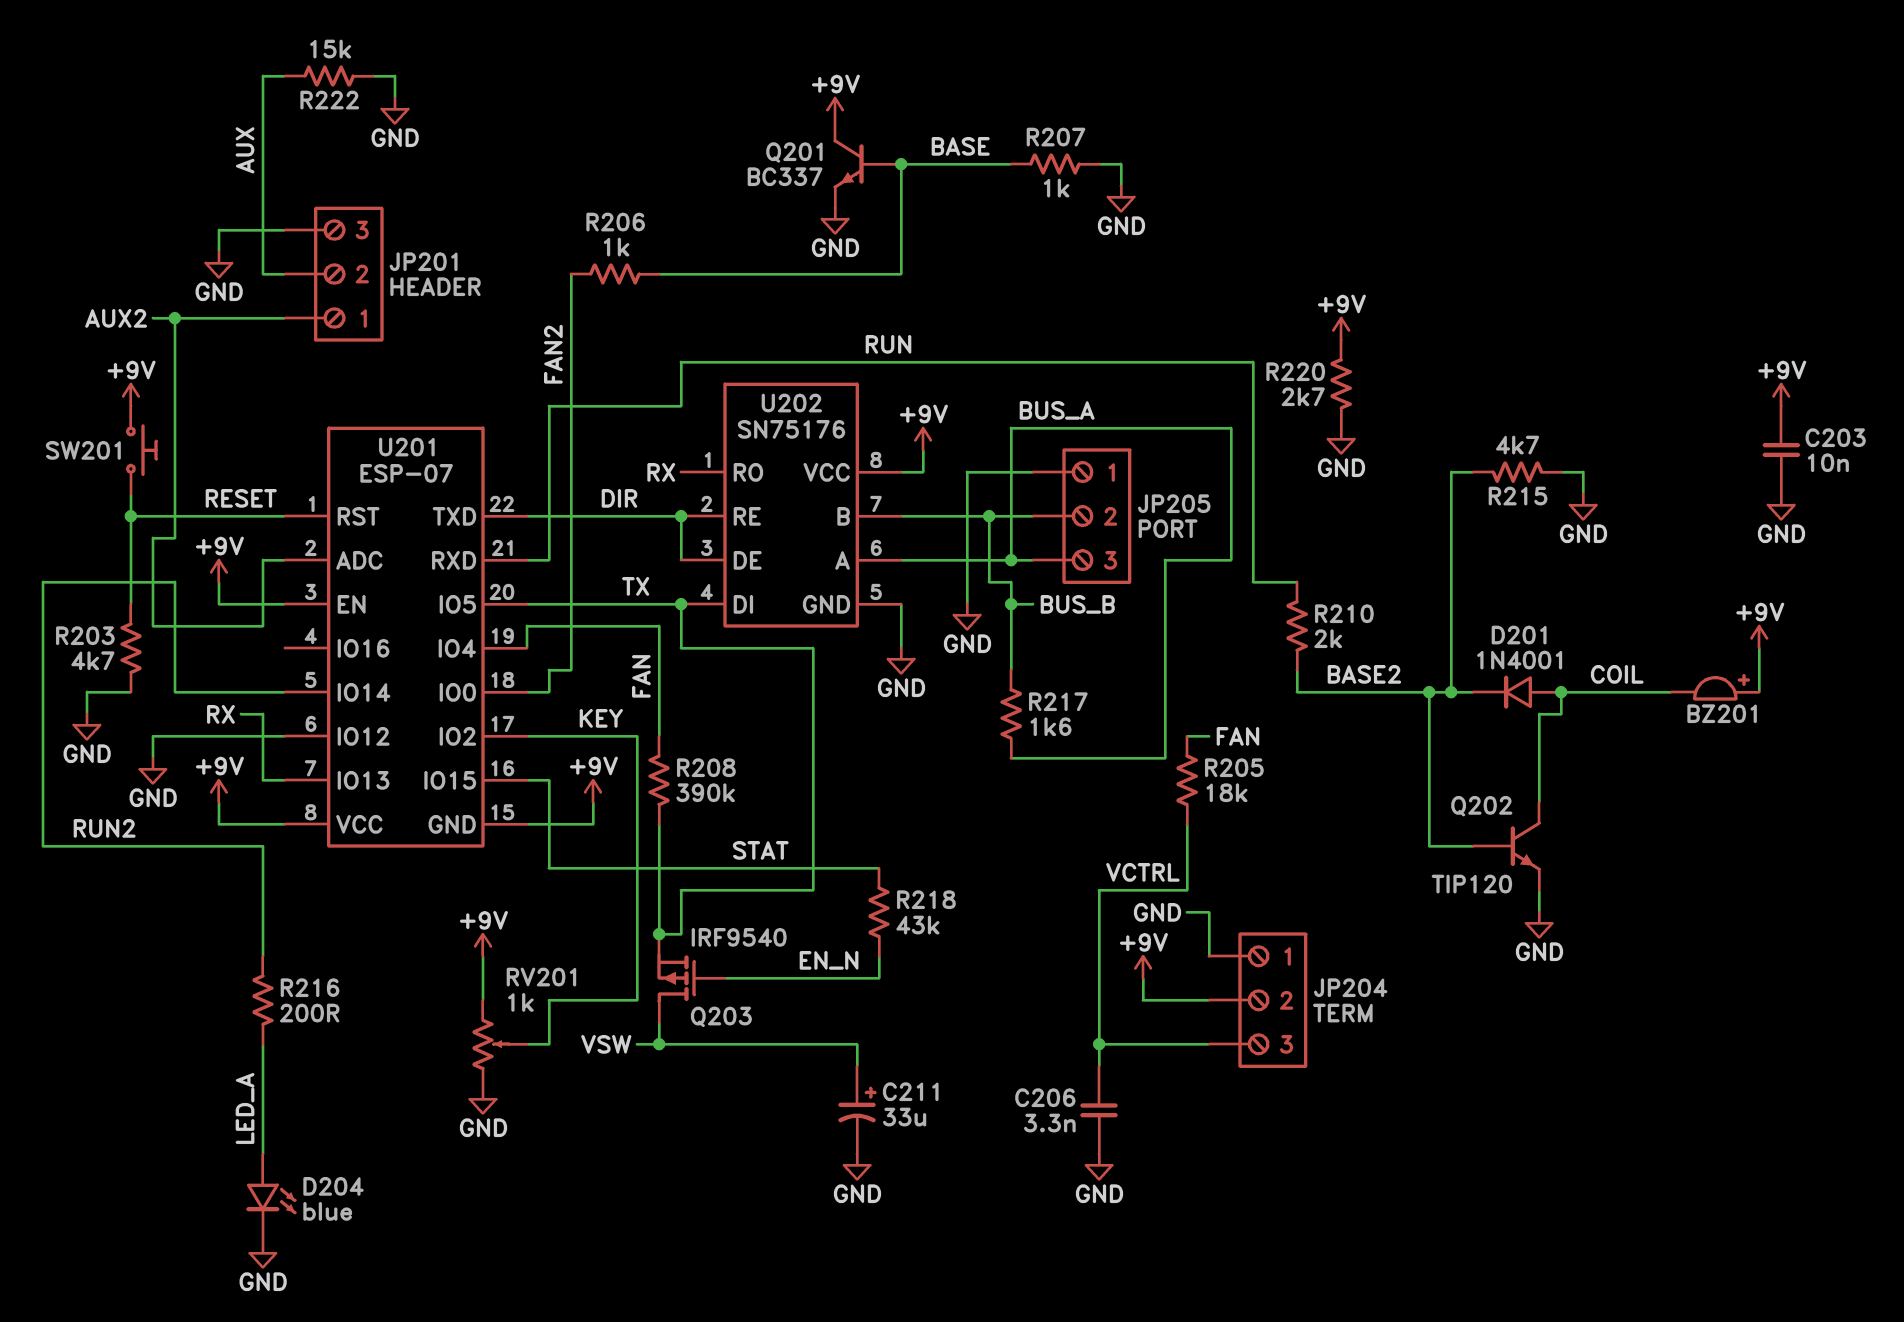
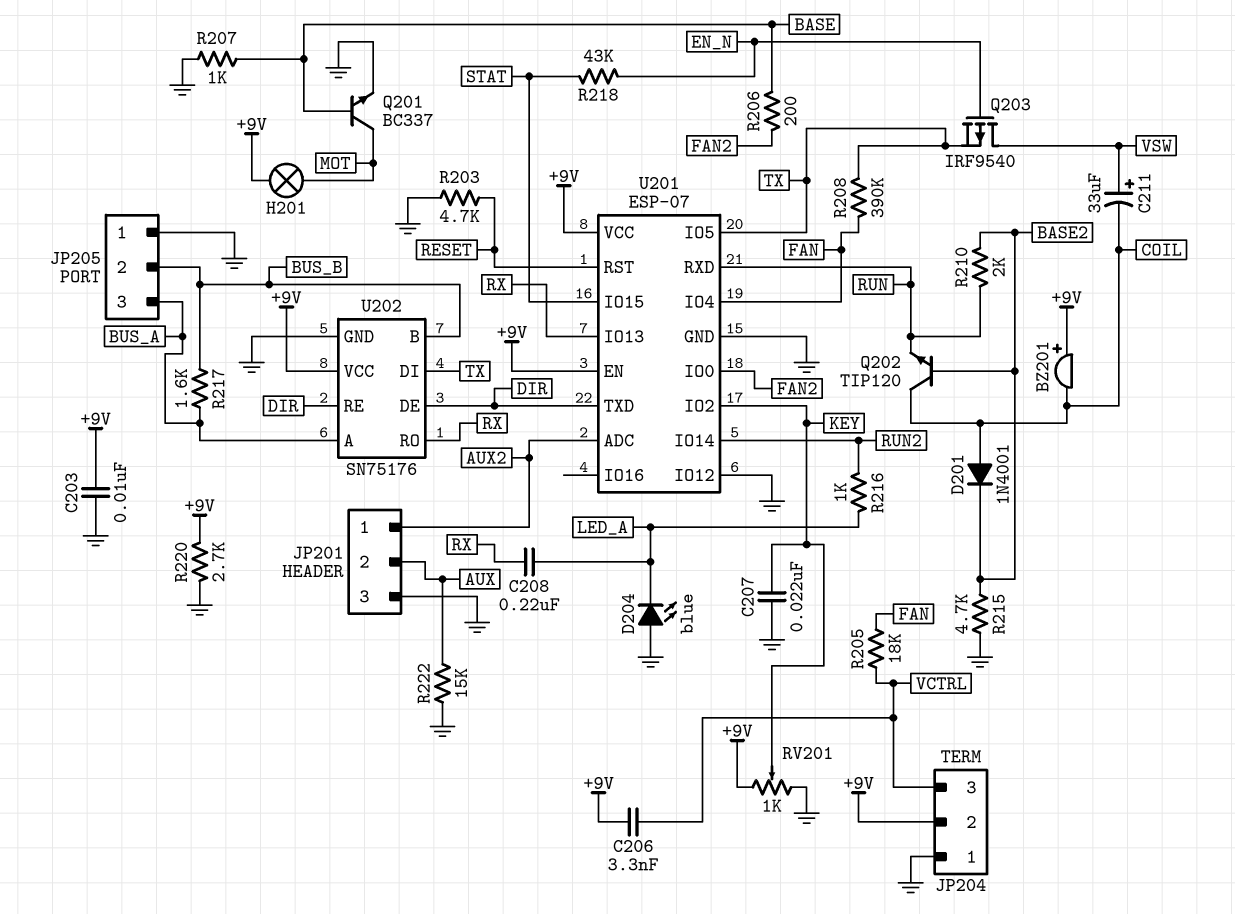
C206: 3.3nF (GND, VCTRL) -> 3.3nF (+9V, VCTRL)
C207: none -> 22nF (GND, KEY)
C208: none -> 220nF (LED_A, RX)
C211: 33uF (plus VSW, minus GND) -> 33uF (plus VSW, minus COIL)
D204: LED blue (A LED_A, K GND) -> LED blue (A GND, K LED_A)
H201: none -> lamp (+9V, MOT)
Q201: NPN BC337 (B BASE, C +9V, E GND) -> NPN BC337 (B BASE, C MOT, E GND)
Q202: NPN TIP120 (B BASE2, C COIL, E GND) -> NPN TIP120 (B BASE2, C COIL, E RUN)
R206: 1k (BASE, FAN2) -> 200 (BASE, FAN2)
R216: 200 (LED_A, RUN2) -> 1k (LED_A, RUN2)
SW201: button (+9V, RESET) -> none
U201 pin GND: +9V -> GND

